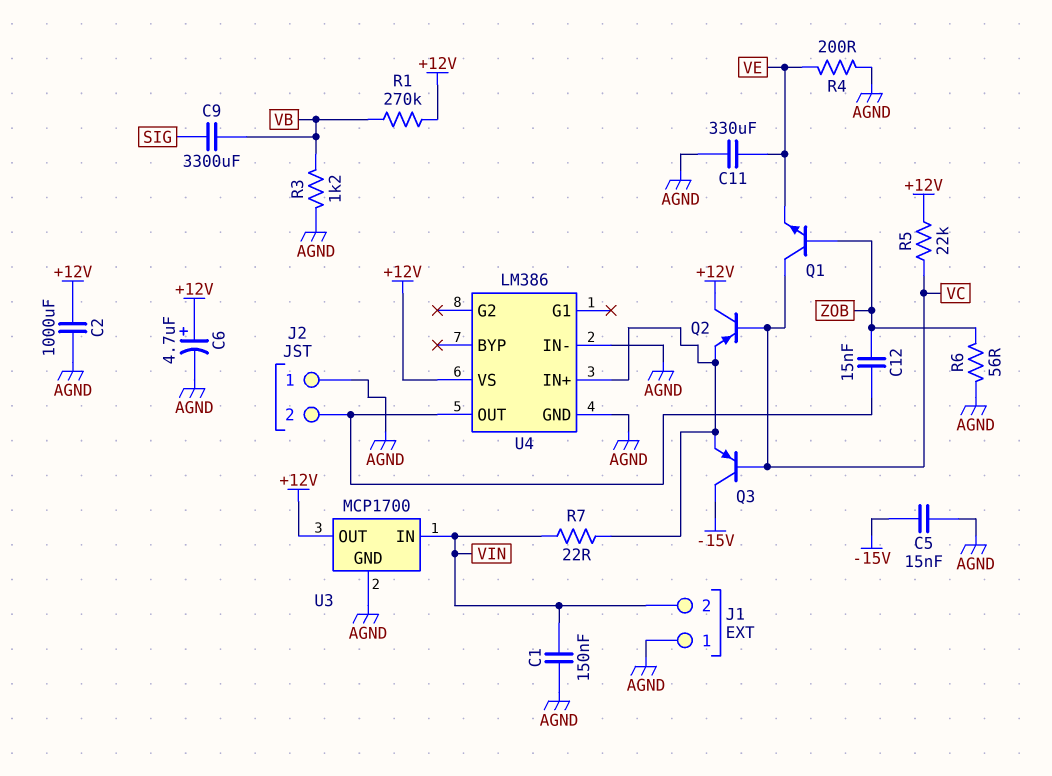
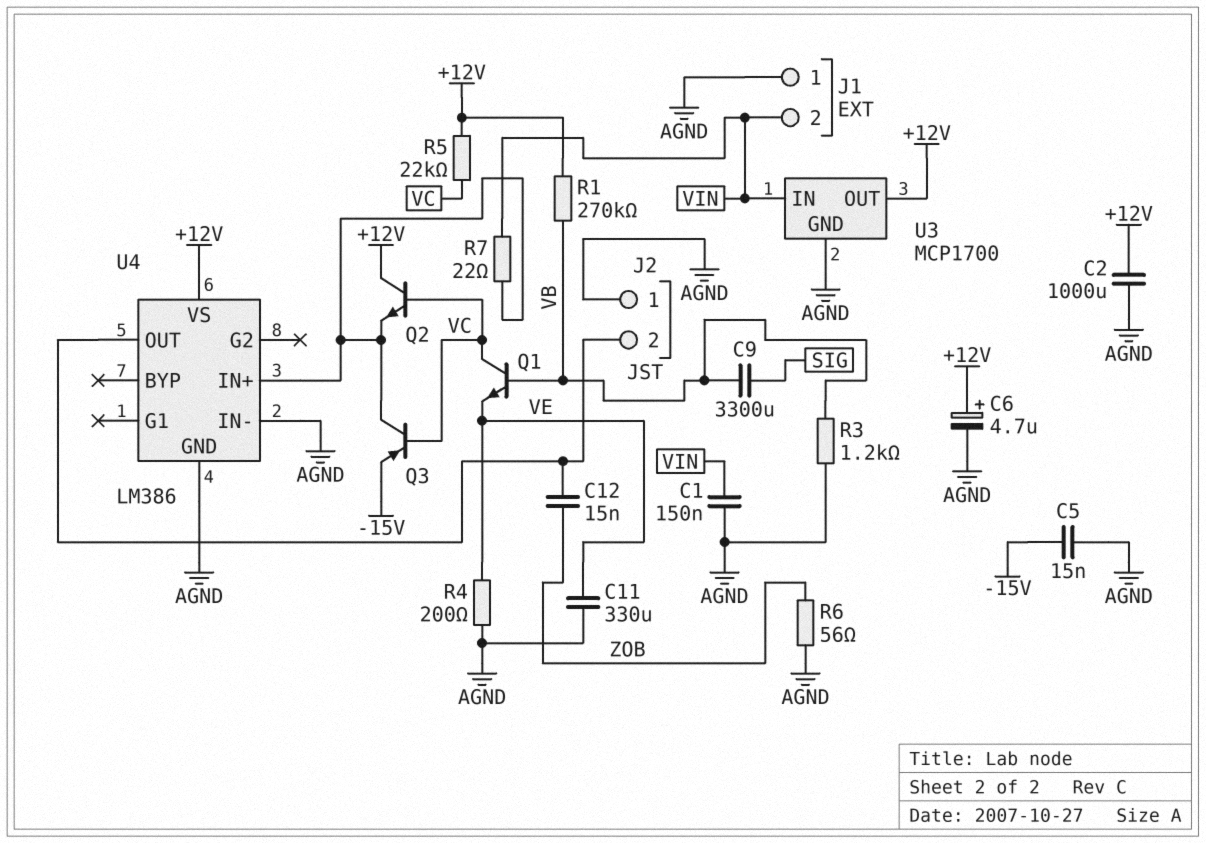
Q1: NPN (B ZOB, C VC, E VE) -> NPN (B VB, C VC, E VE)
Q2: PNP (B VC, C +12V, E U4/IN+) -> NPN (B VC, C +12V, E U4/IN+)
Q3: PNP (B VC, C -15V, E U4/IN+) -> PNP (B VC, C U4/IN+, E -15V)

